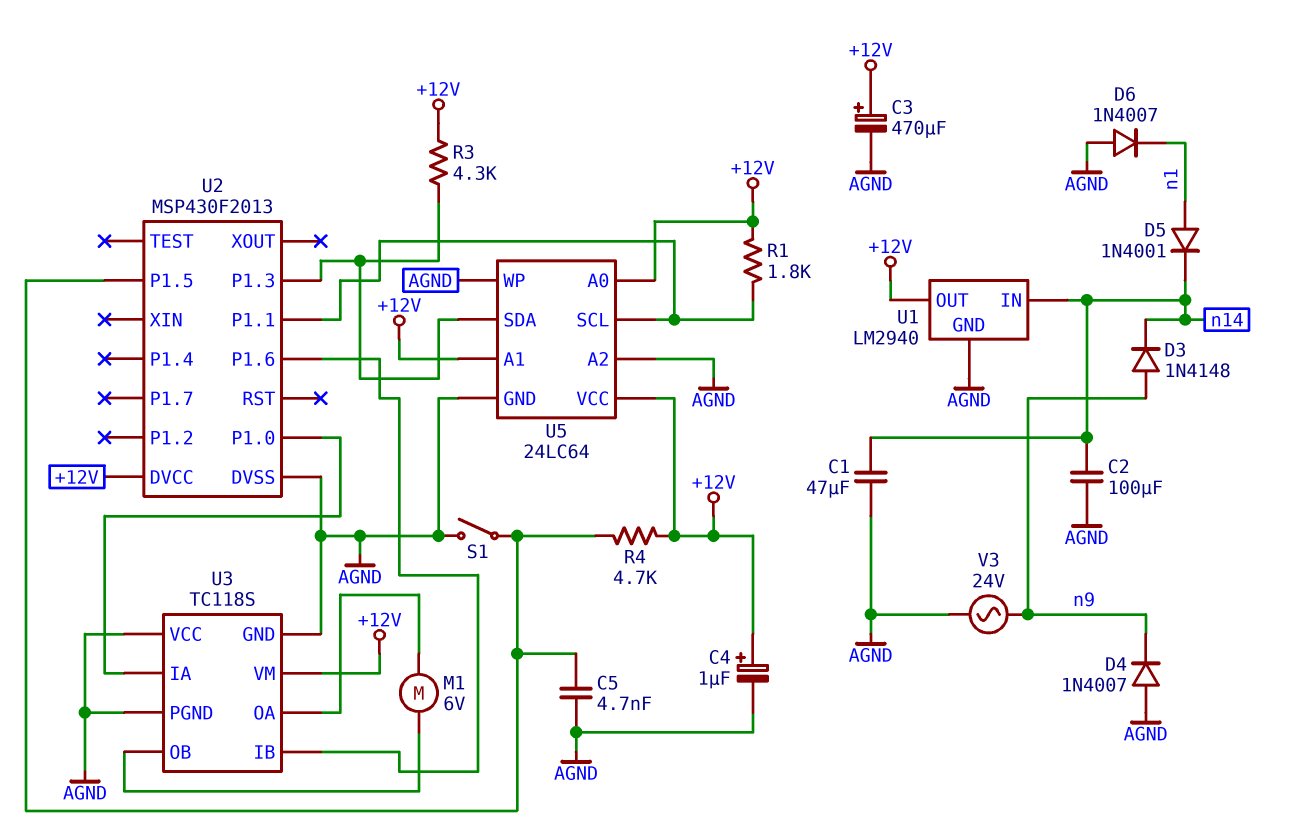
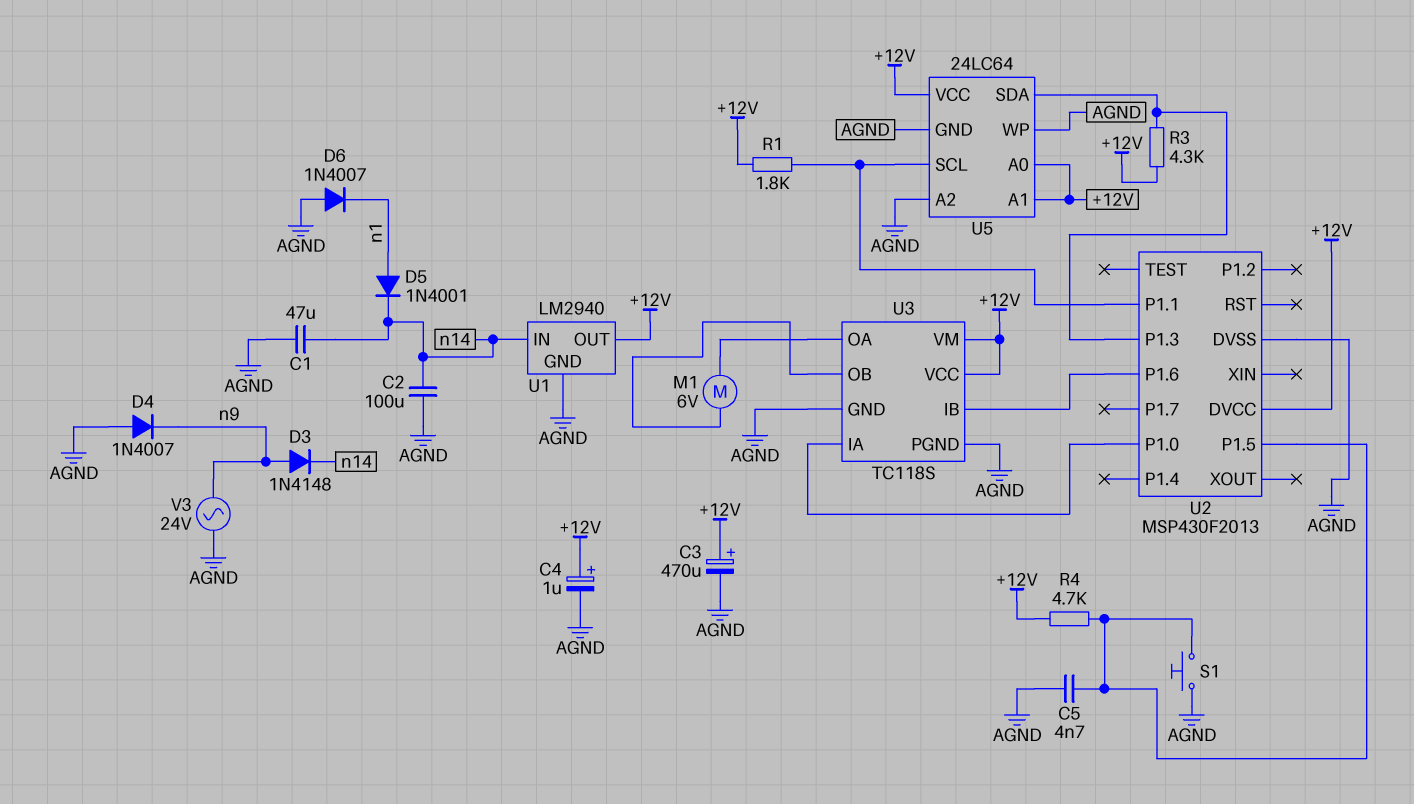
S1: switch (AGND, U2/P1.5) -> button (AGND, U2/P1.5)
U3 pin VCC: AGND -> +12V

